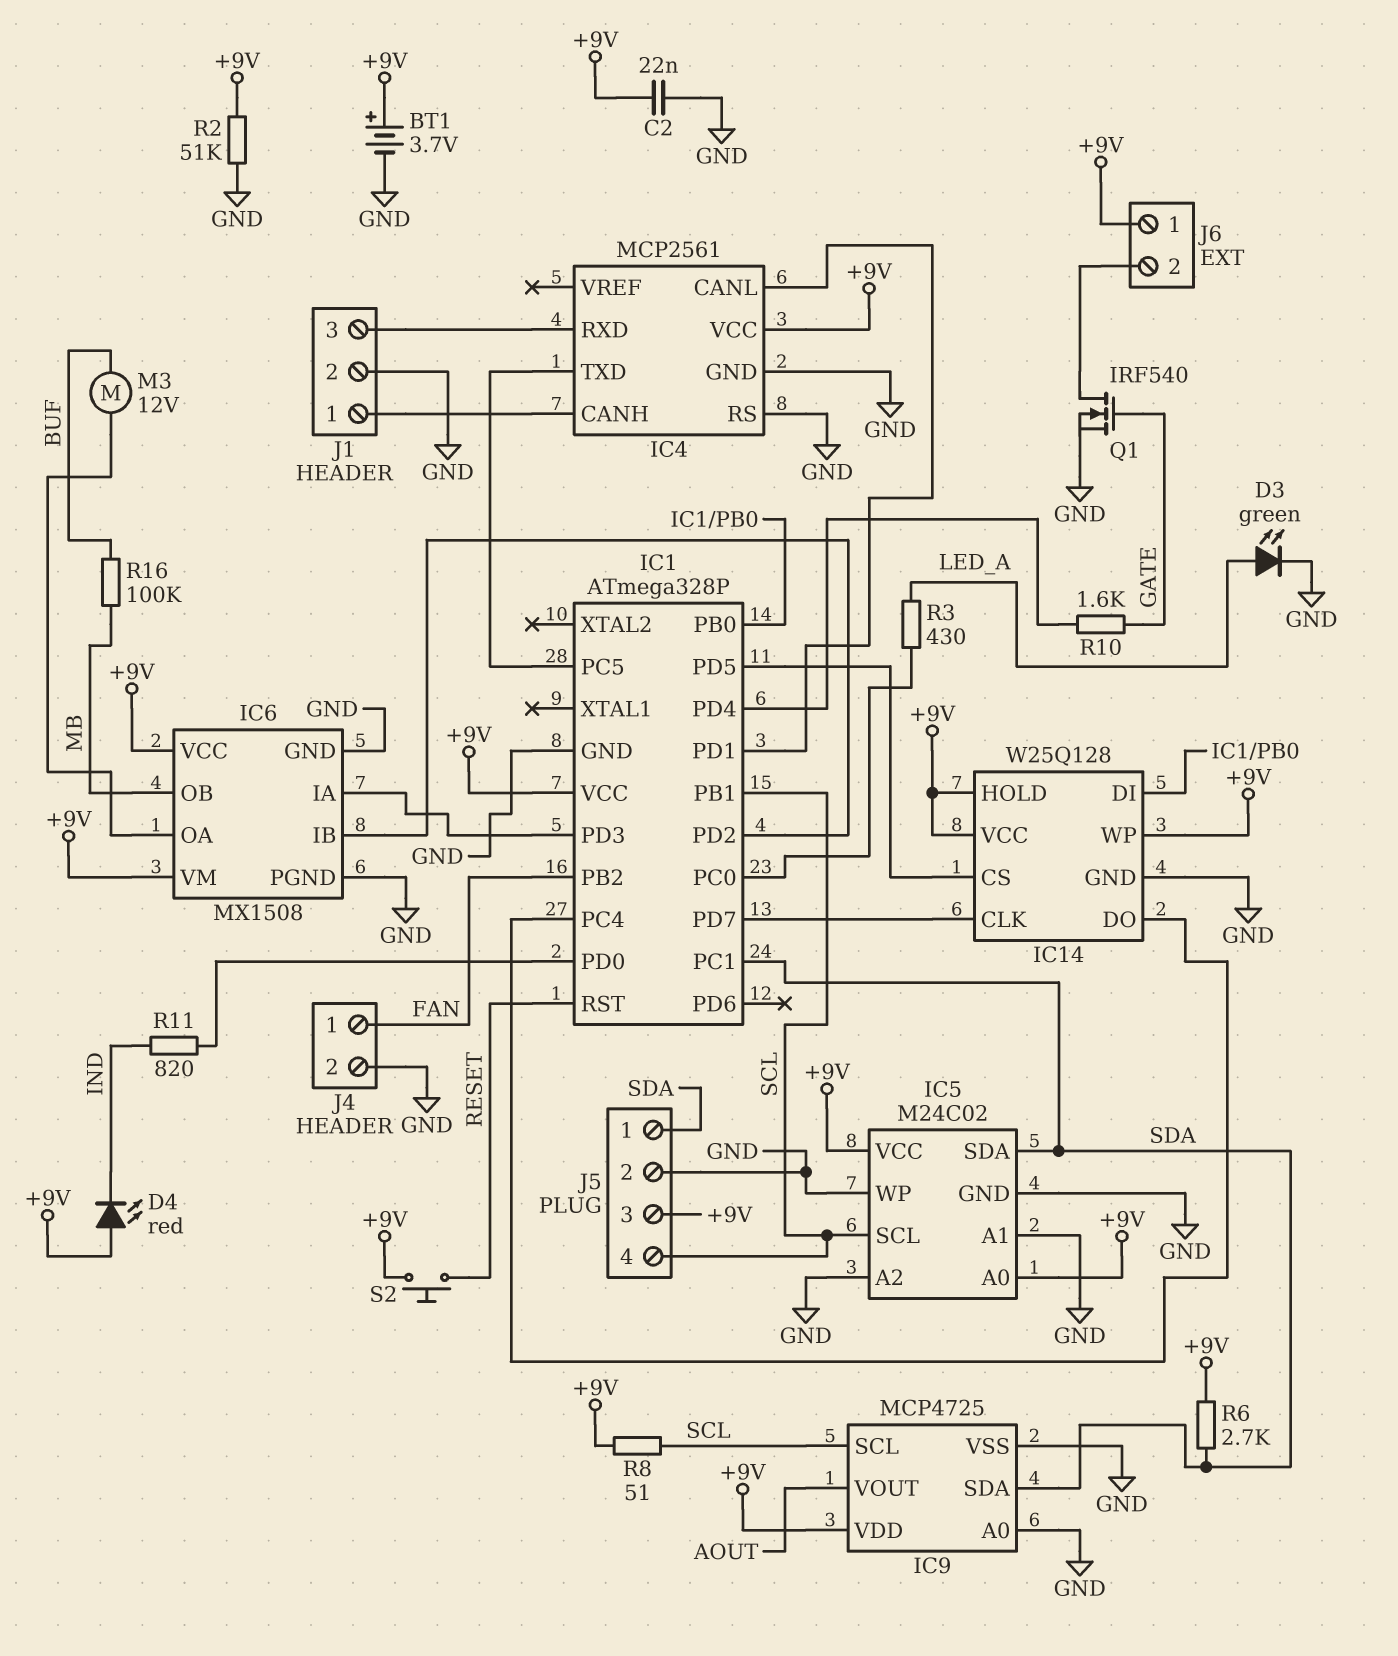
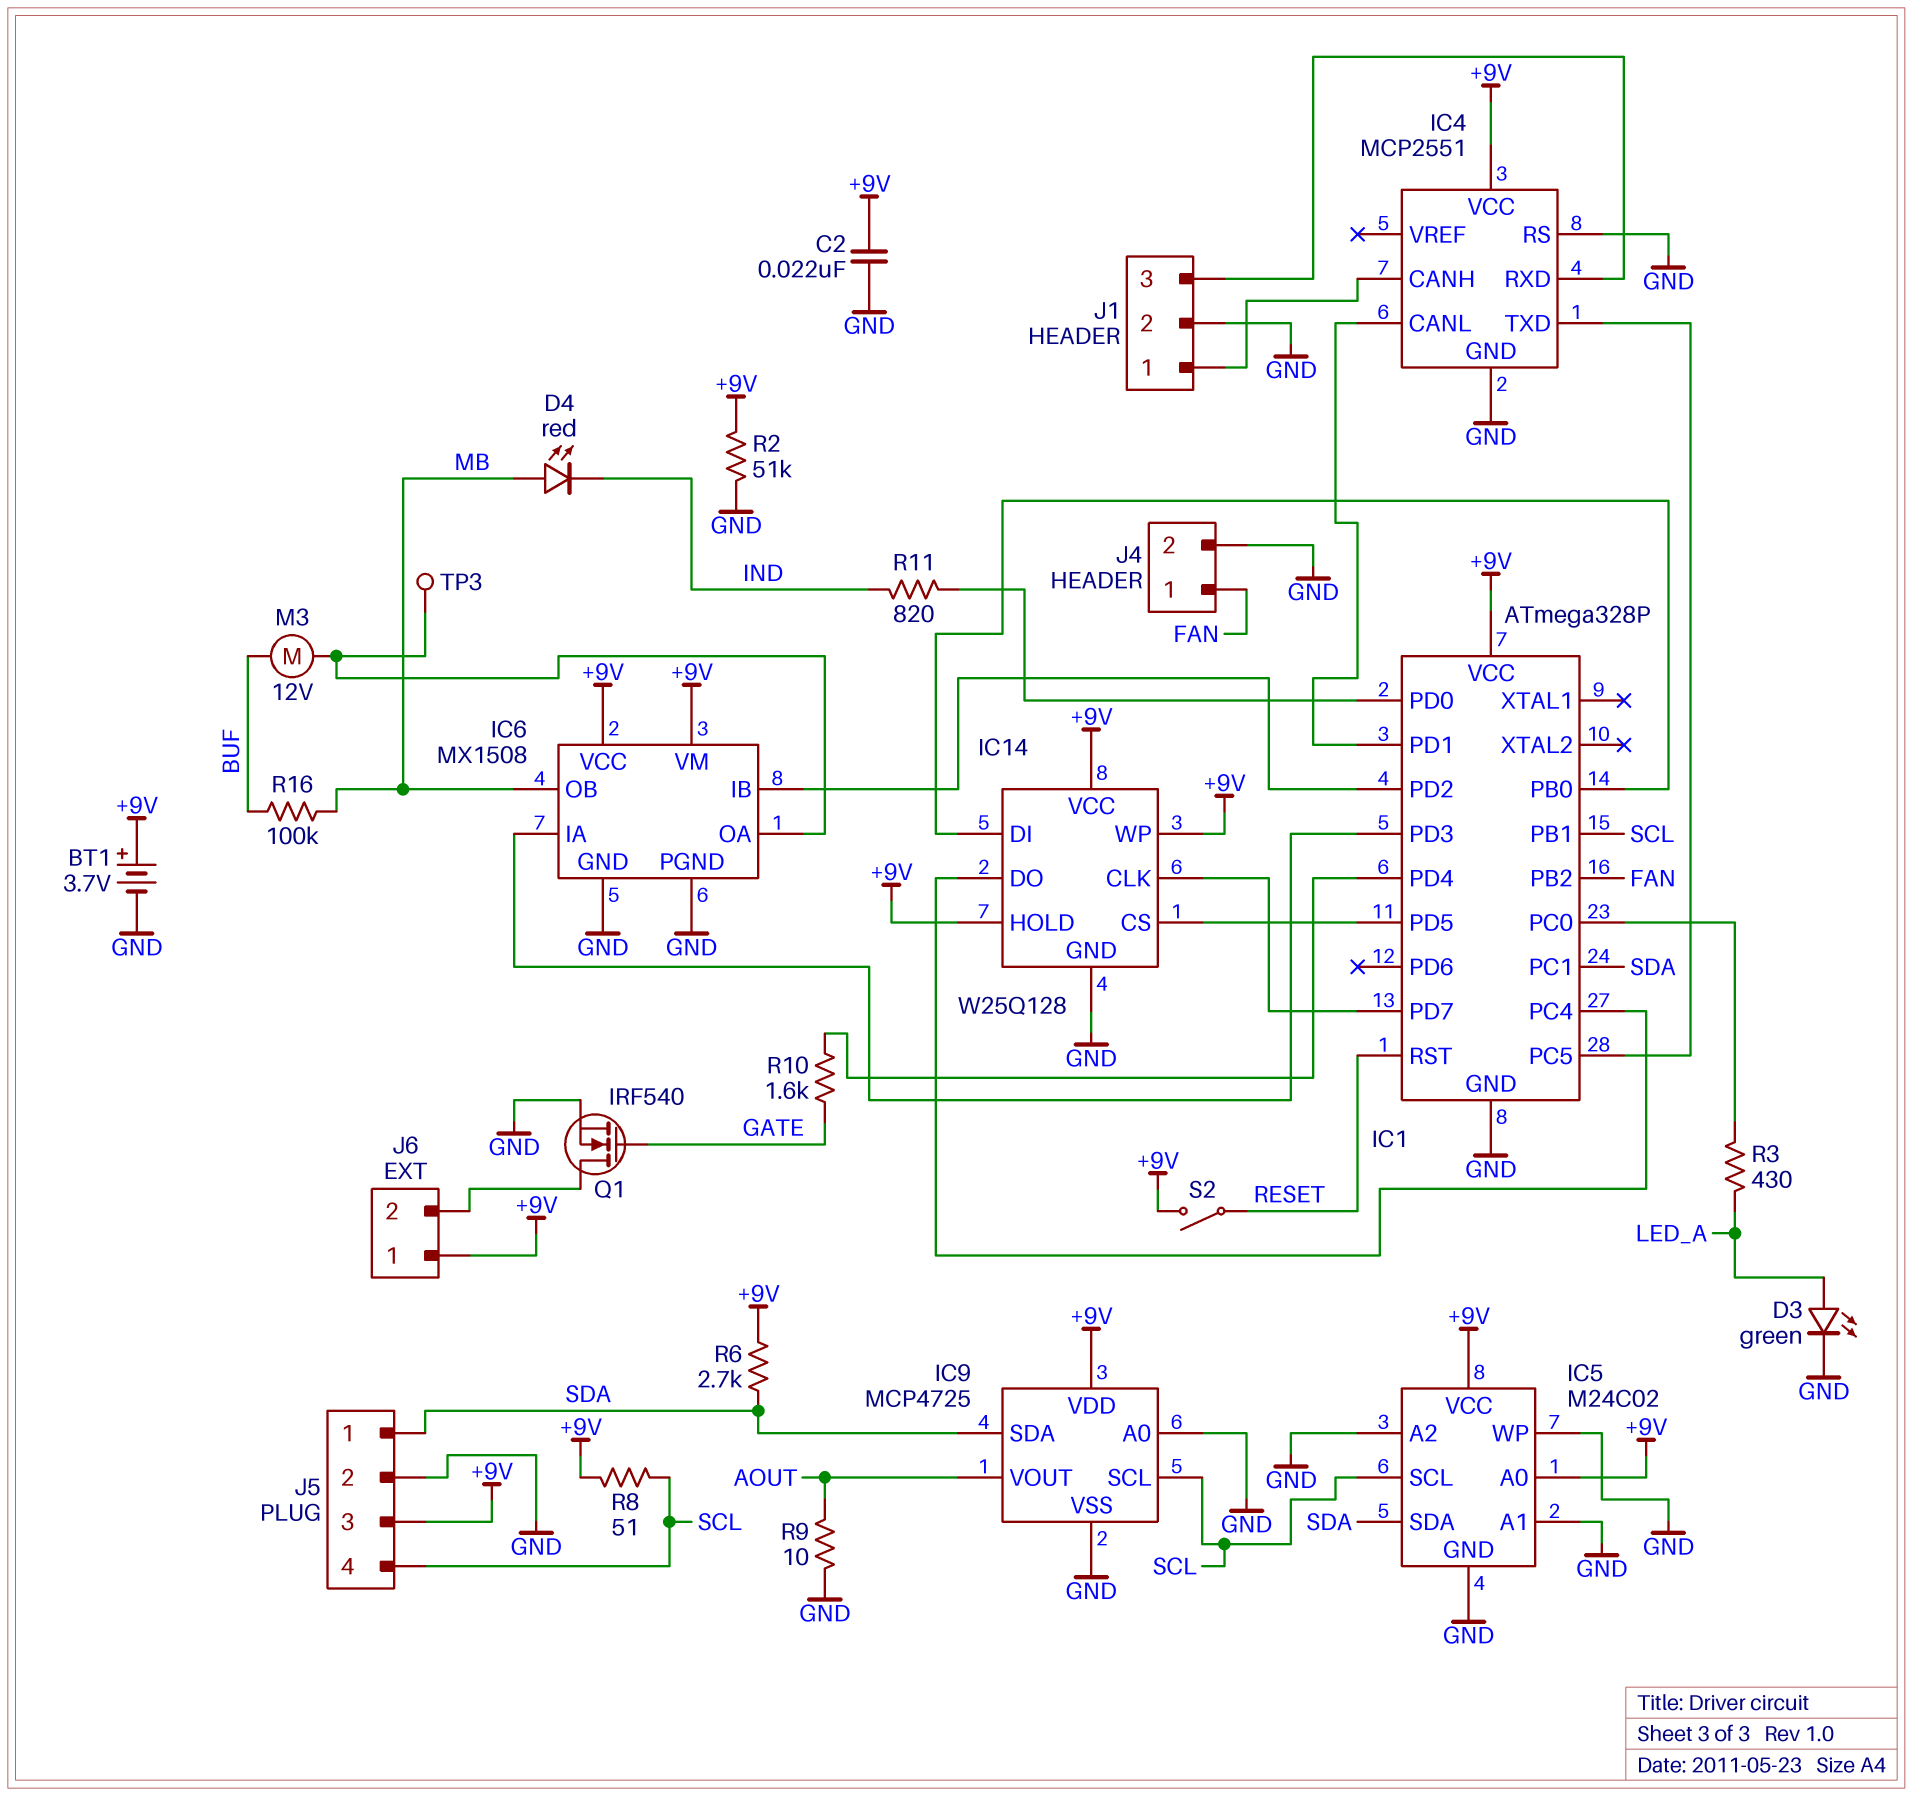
D4: LED red (A +9V, K IND) -> LED red (A MB, K IND)
IC4: MCP2561 -> MCP2551
R9: none -> 10 (AOUT, GND)
S2: button (+9V, RESET) -> switch (+9V, RESET)
TP3: none -> test point (IC6/OA)

